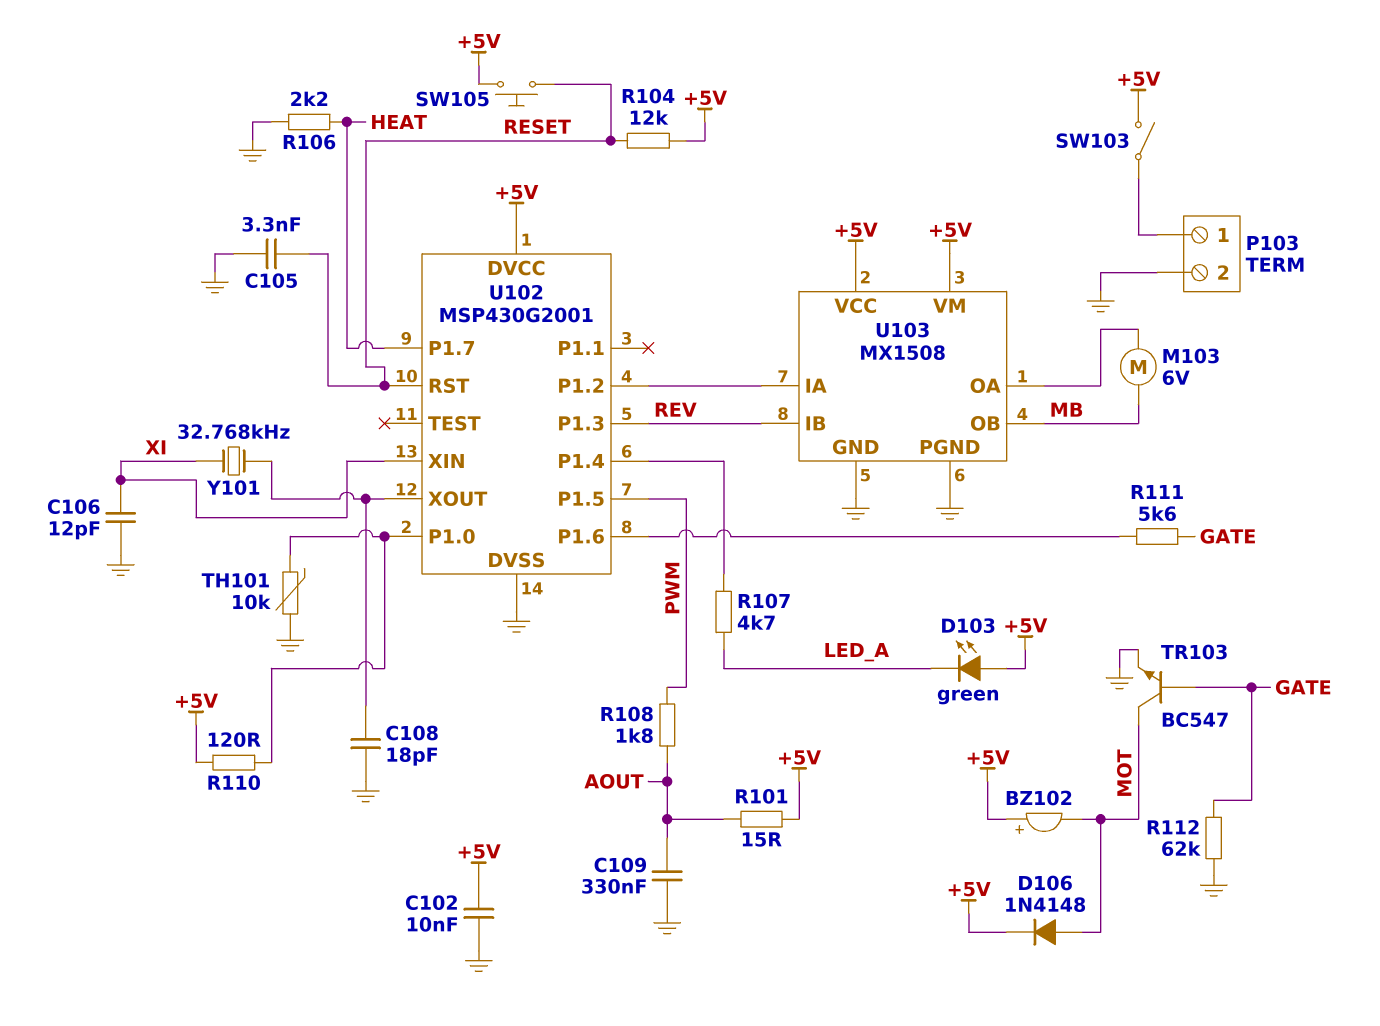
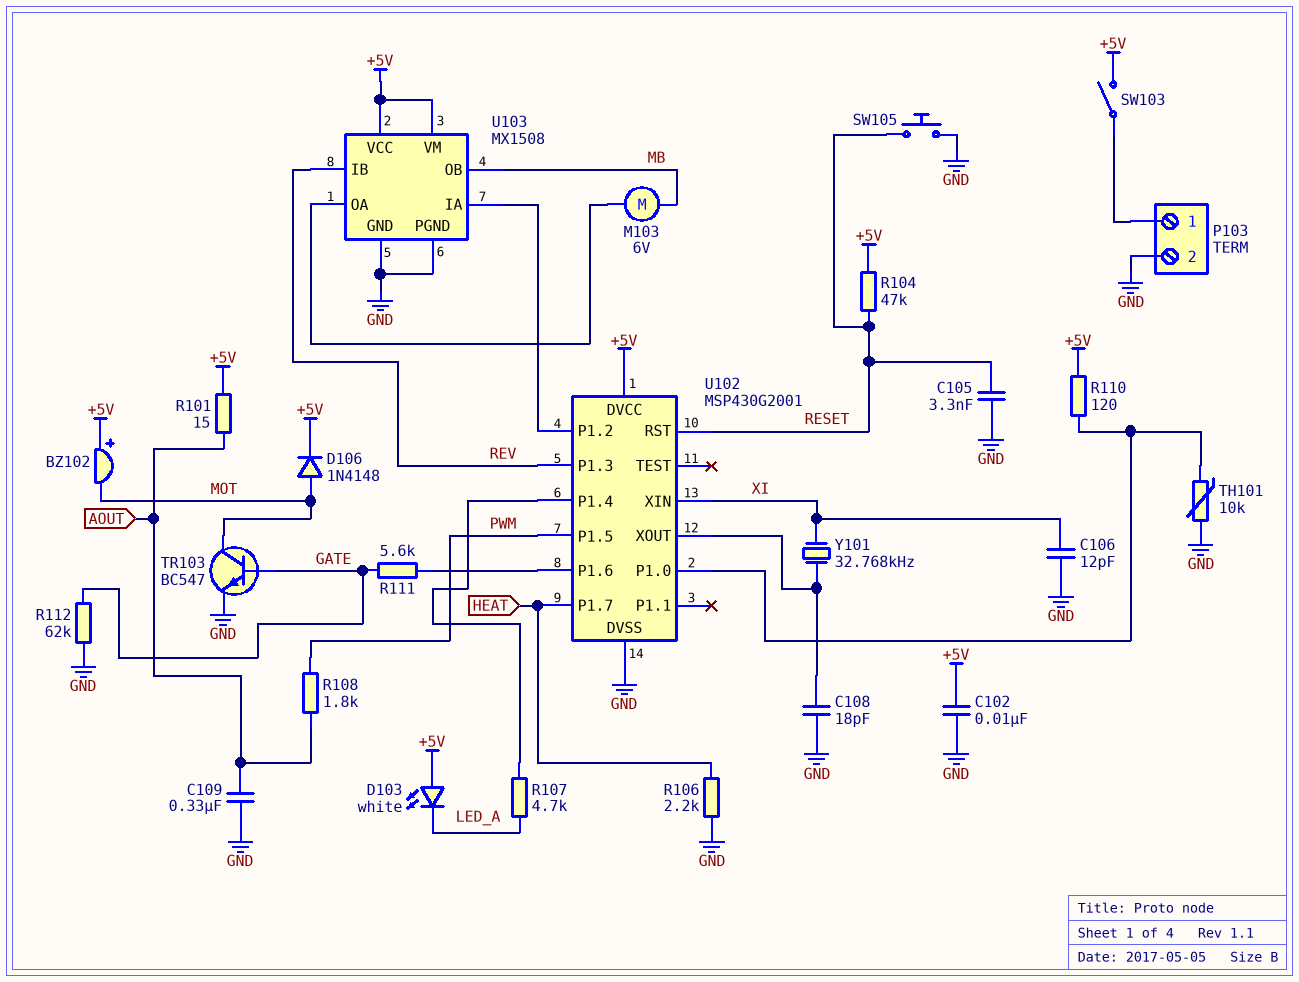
D103: LED green (A +5V, K LED_A) -> LED white (A +5V, K LED_A)
R104: 12k (+5V, RESET) -> 47k (+5V, RESET)
SW105: button (+5V, RESET) -> button (GND, RESET)

